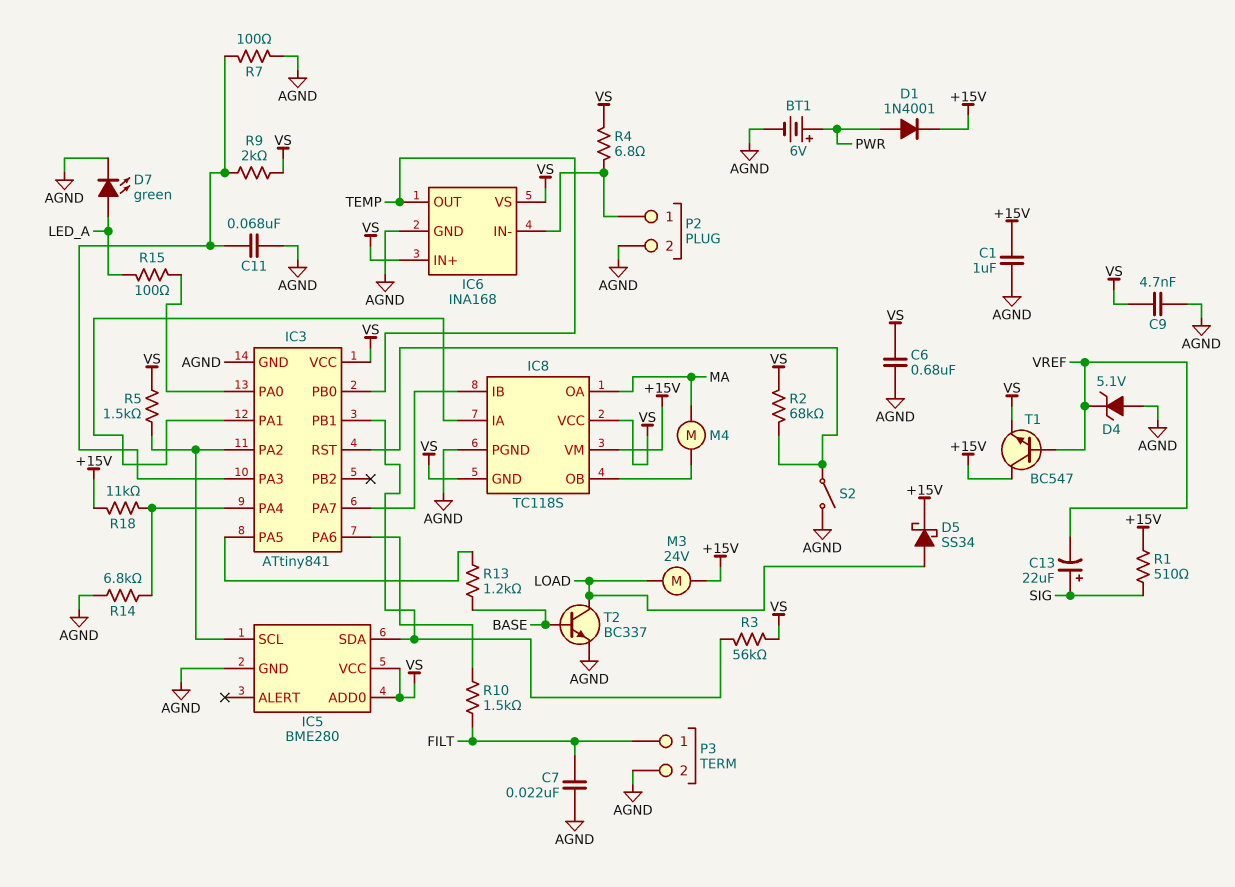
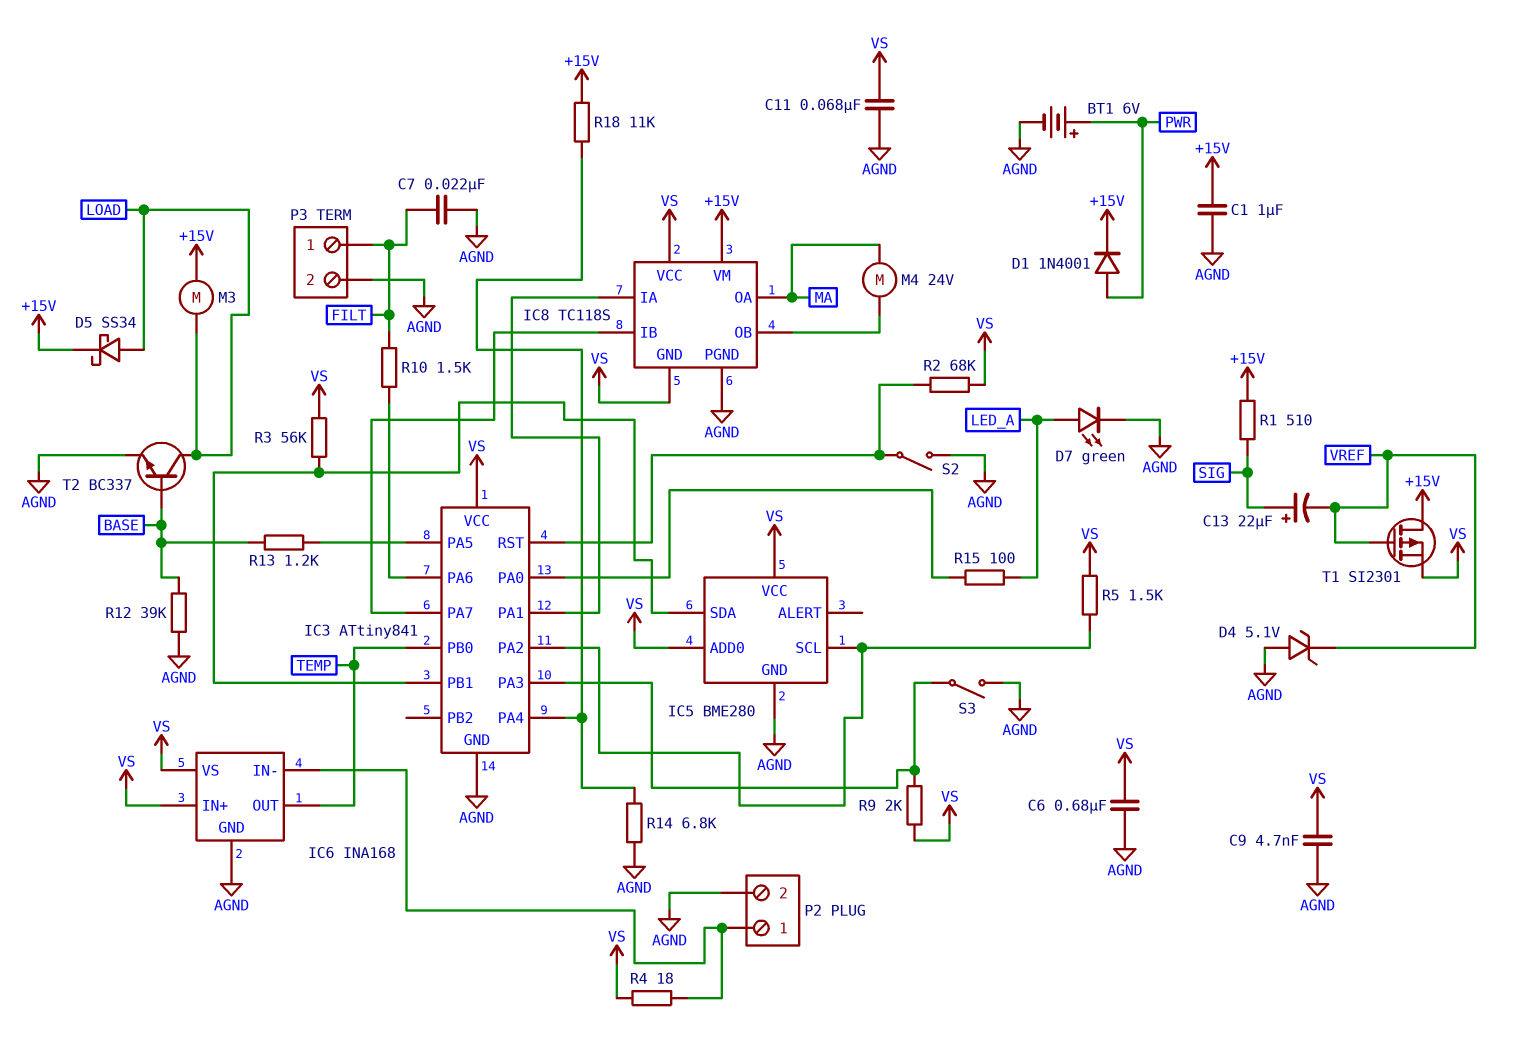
C11: 68nF (AGND, IC3/PA3) -> 68nF (AGND, VS)
M3: motor 24V (+15V, LOAD) -> motor (+15V, LOAD)
M4: motor (IC8/OB, MA) -> motor 24V (IC8/OB, MA)
R4: 6.8 (IC6/IN-, VS) -> 18 (IC6/IN-, VS)
R7: 100 (AGND, IC3/PA3) -> none
R12: none -> 39k (AGND, BASE)
S3: none -> switch (AGND, IC3/PA3)
T1: NPN BC547 (B VREF, C +15V, E VS) -> PMOS SI2301 (G VREF, D +15V, S VS)

